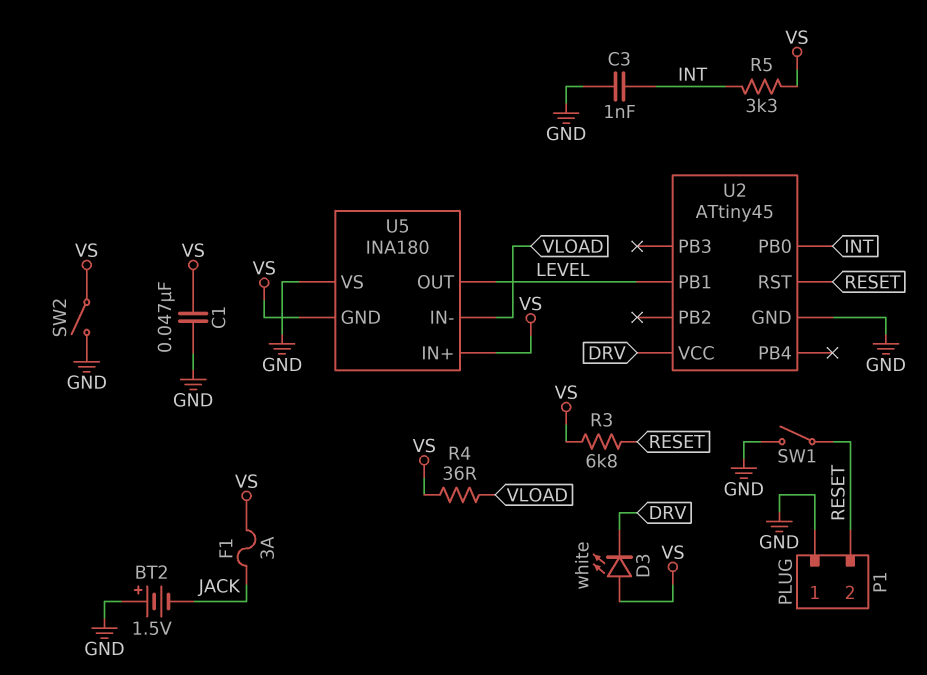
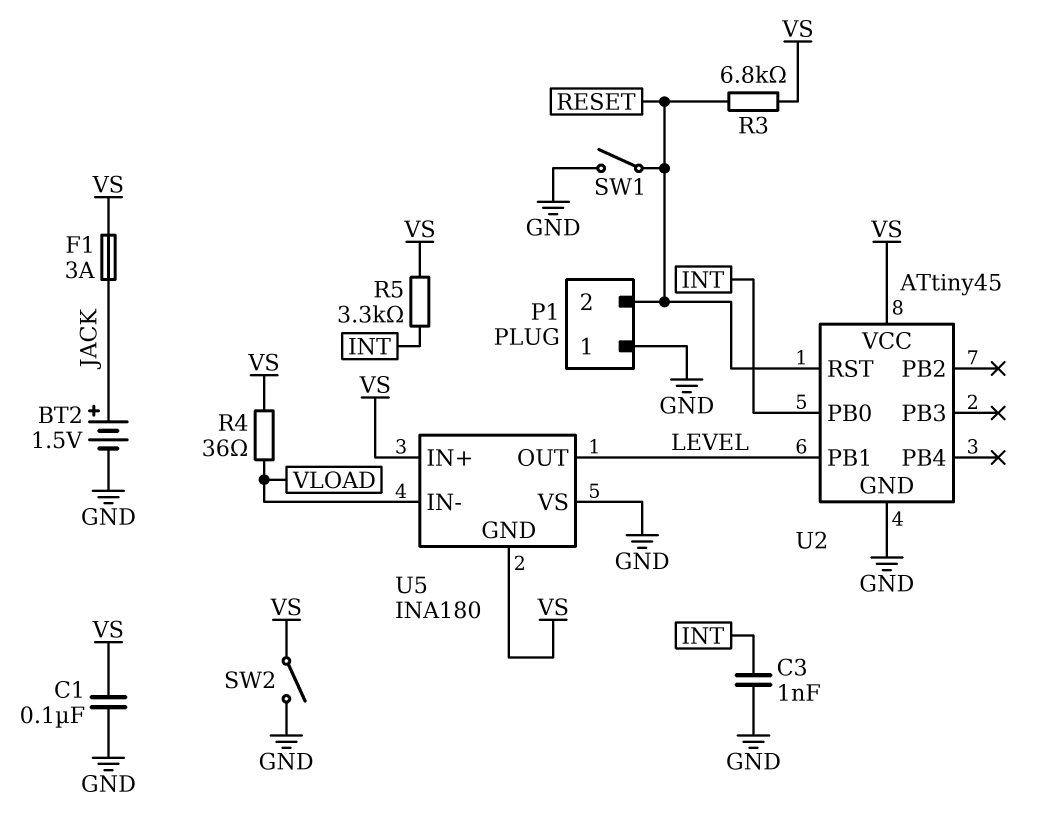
BT2: 1.5V (plus GND, minus JACK) -> 1.5V (plus JACK, minus GND)
C1: 47nF (GND, VS) -> 100nF (GND, VS)
D3: LED white (A VS, K DRV) -> none
U2 pin VCC: DRV -> VS

